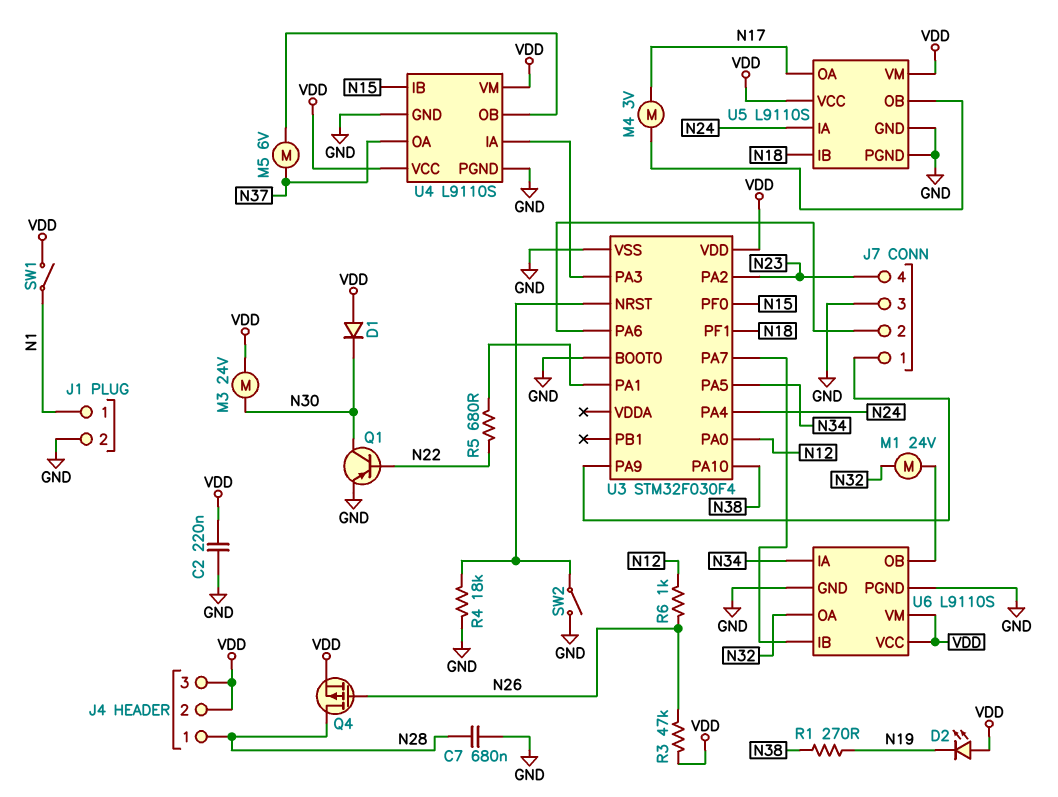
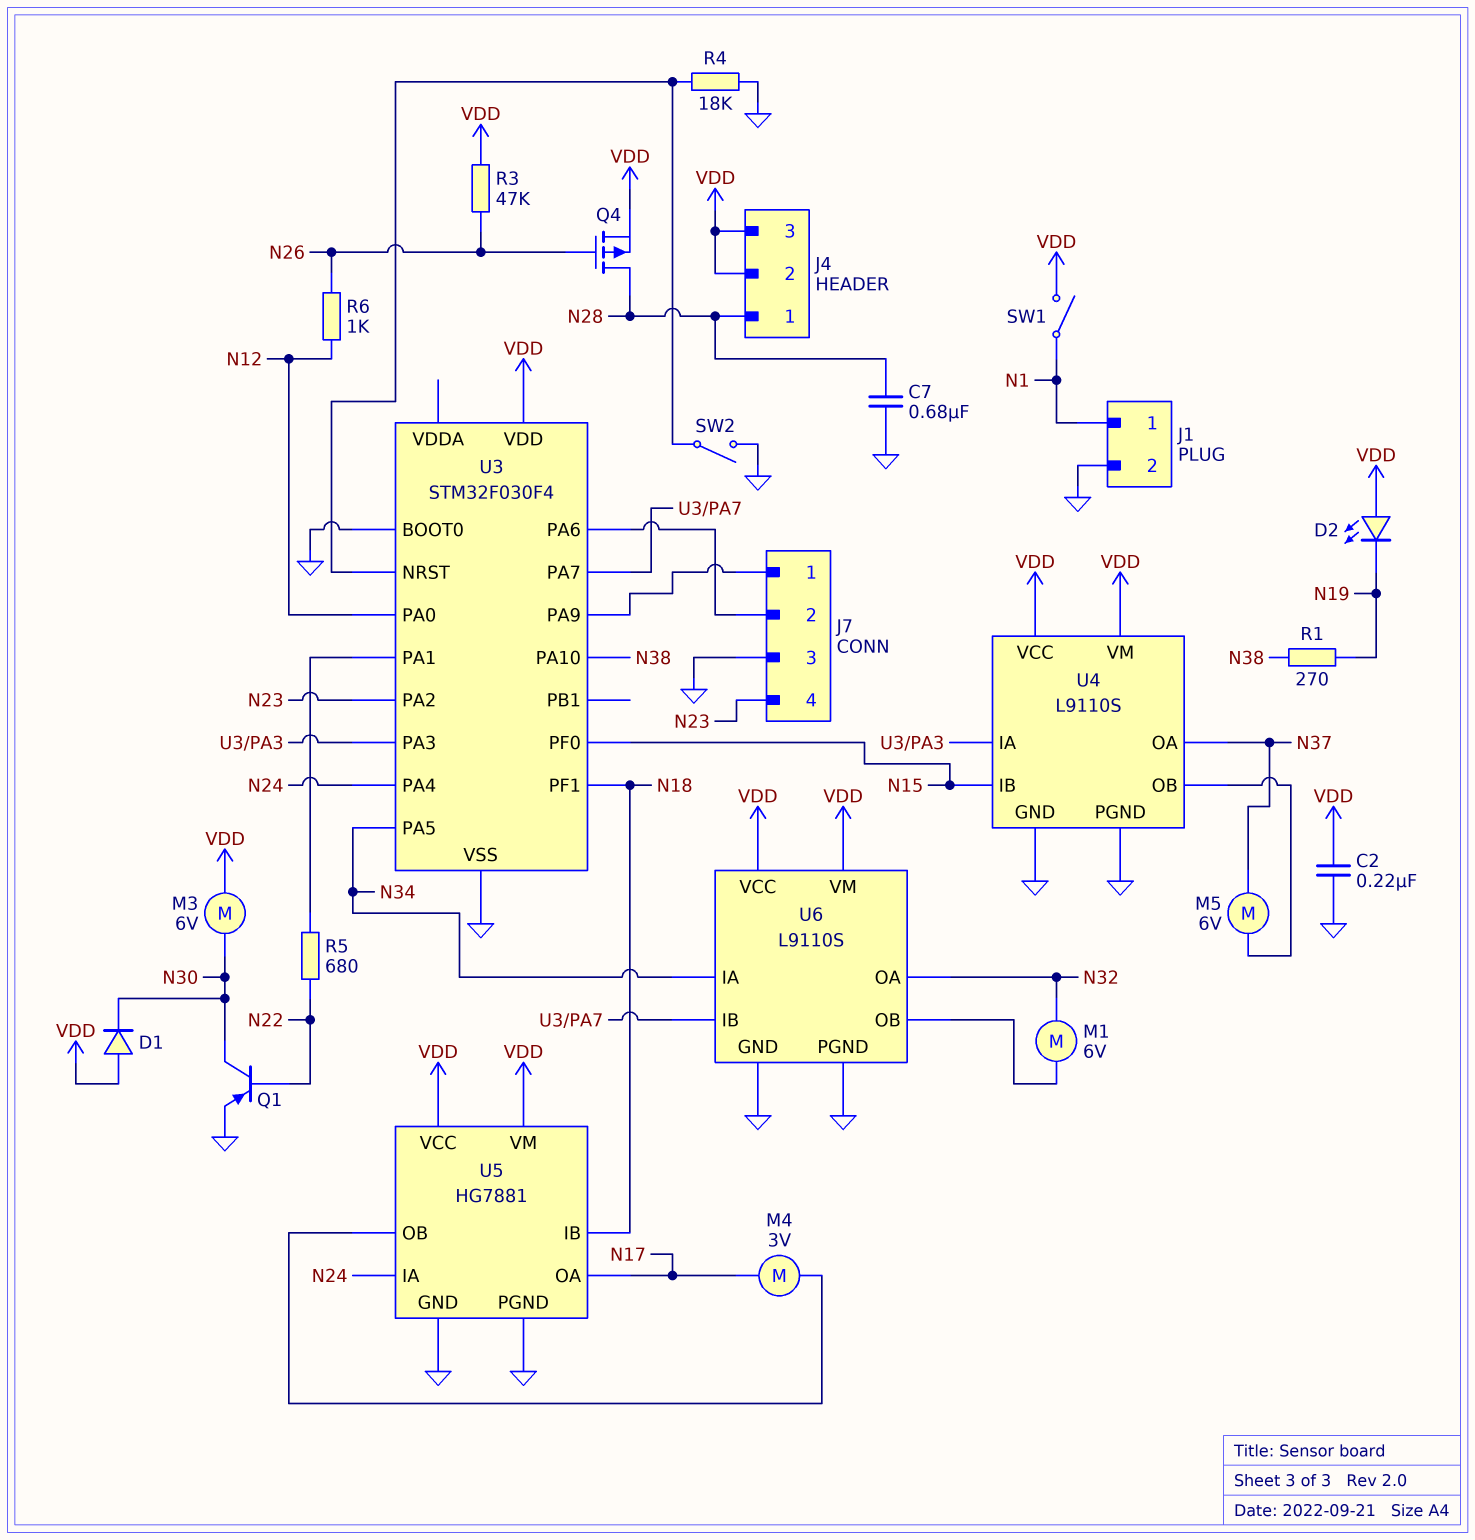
M1: motor 24V (N32, U6/OB) -> motor 6V (N32, U6/OB)
M3: motor 24V (N30, VDD) -> motor 6V (N30, VDD)
U5: L9110S -> HG7881

